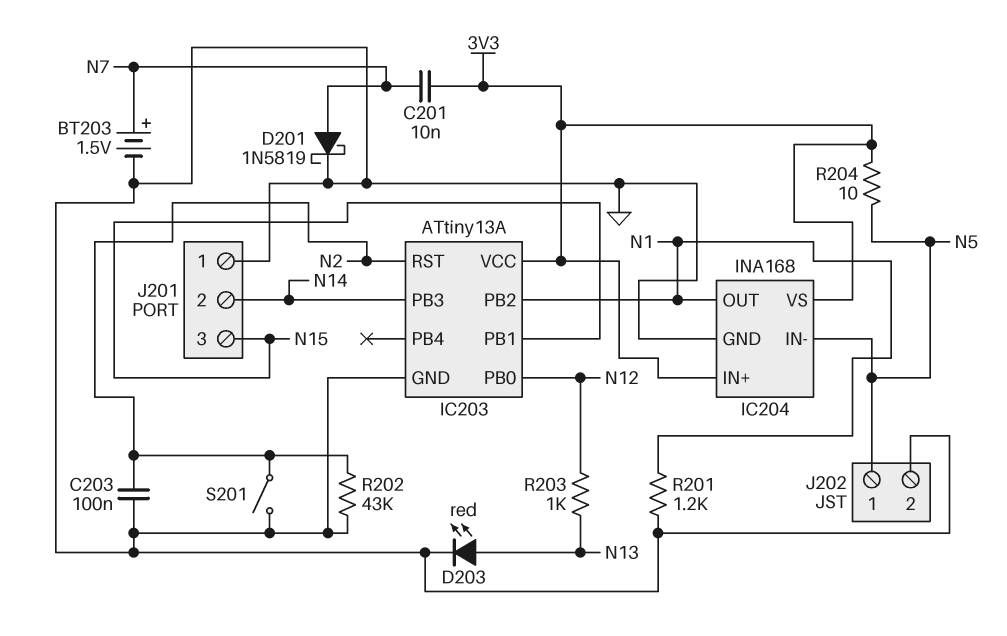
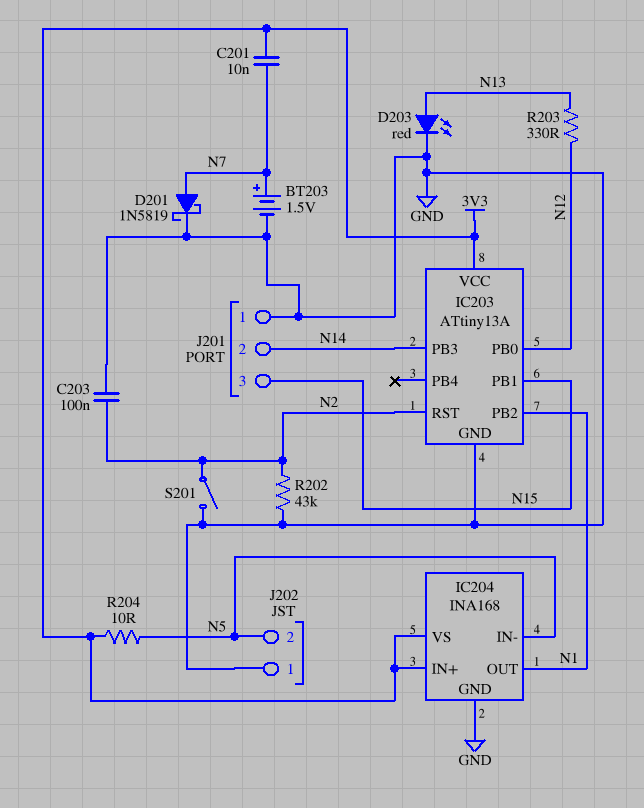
J202 pin 1: N5 -> GND
J202 pin 2: GND -> N5
R201: 1.2k (GND, N1) -> none
R203: 1k (N12, N13) -> 330 (N12, N13)

